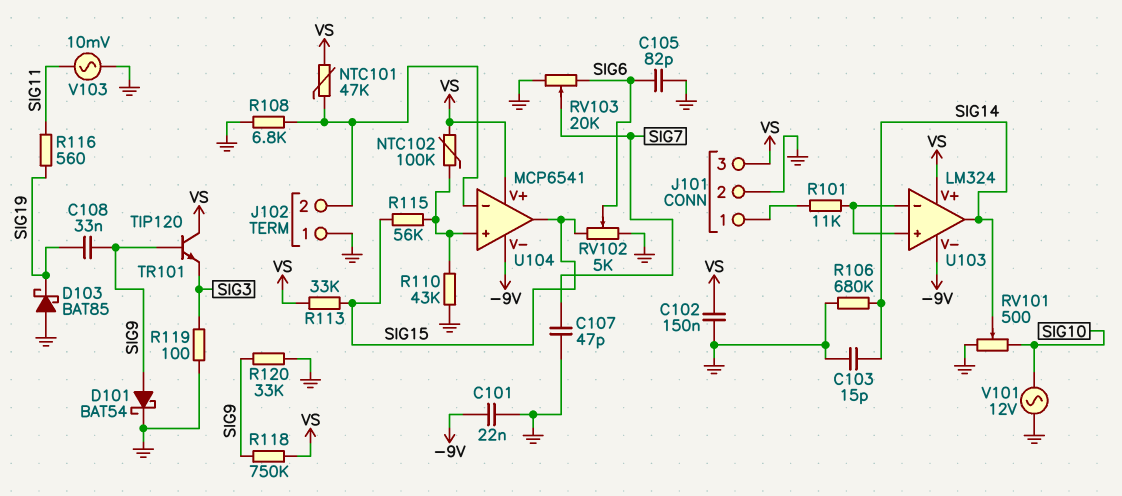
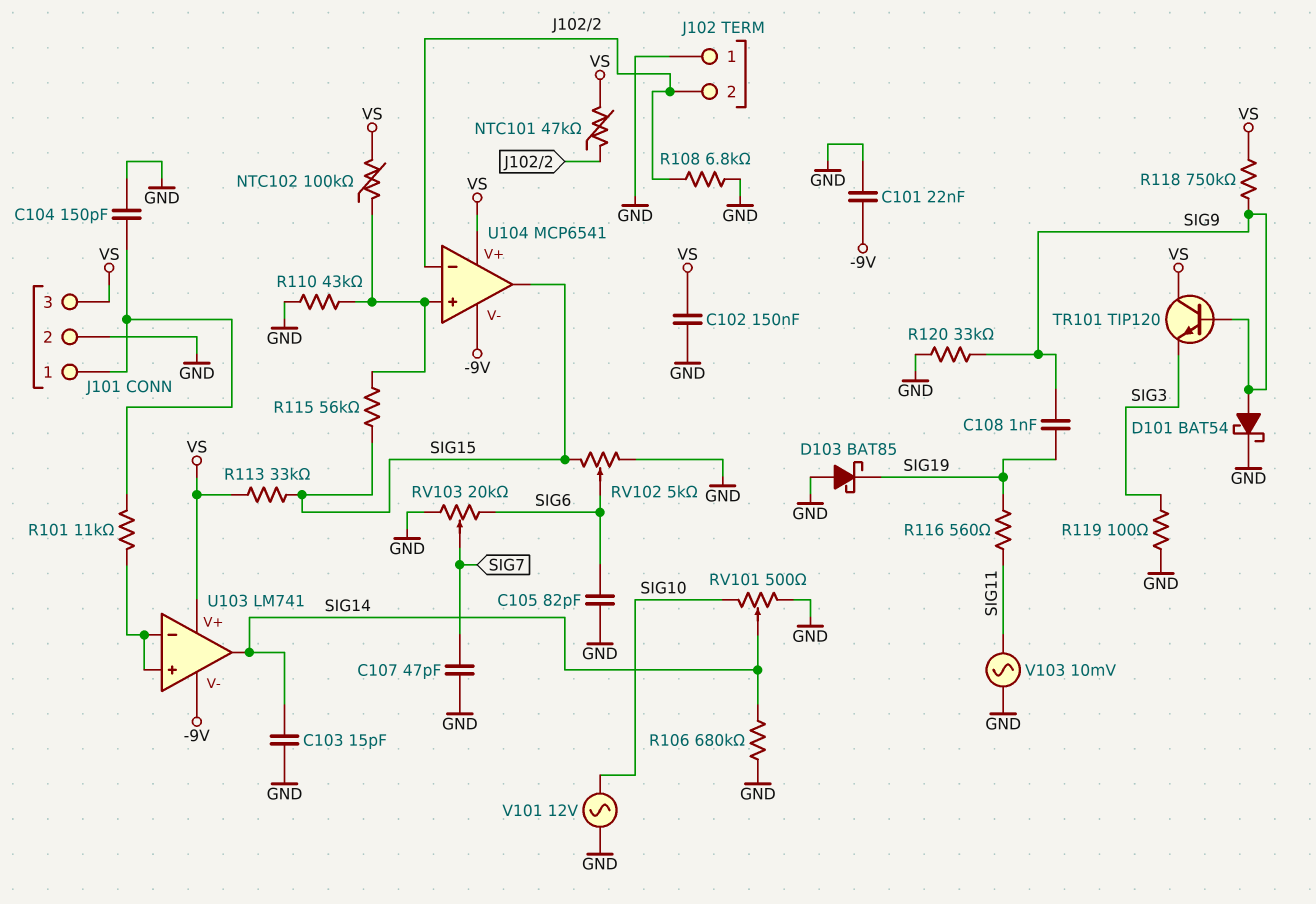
C104: none -> 150pF (GND, J101/1)
C108: 33nF (SIG9, SIG19) -> 1nF (SIG9, SIG19)
U103: LM324 -> LM741

